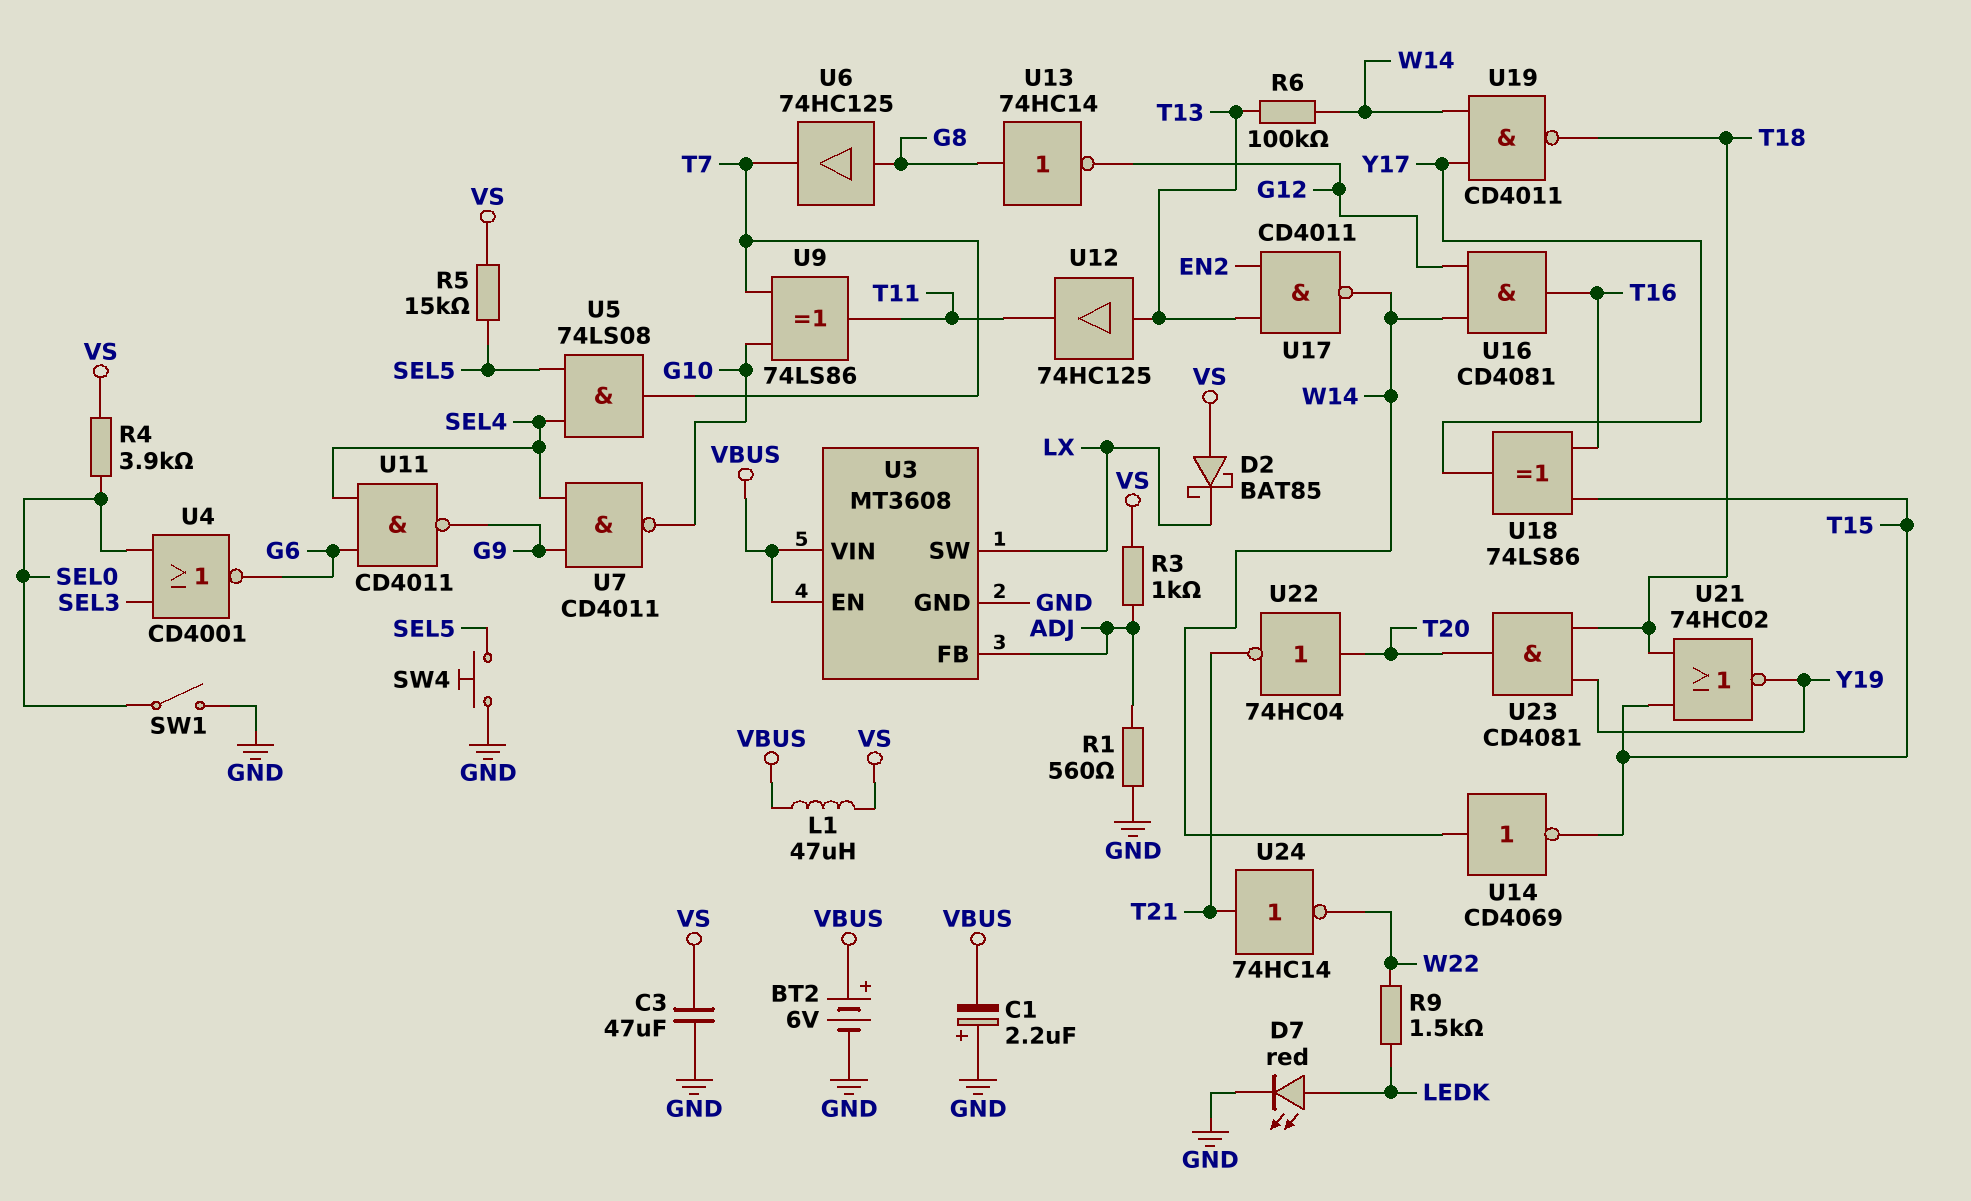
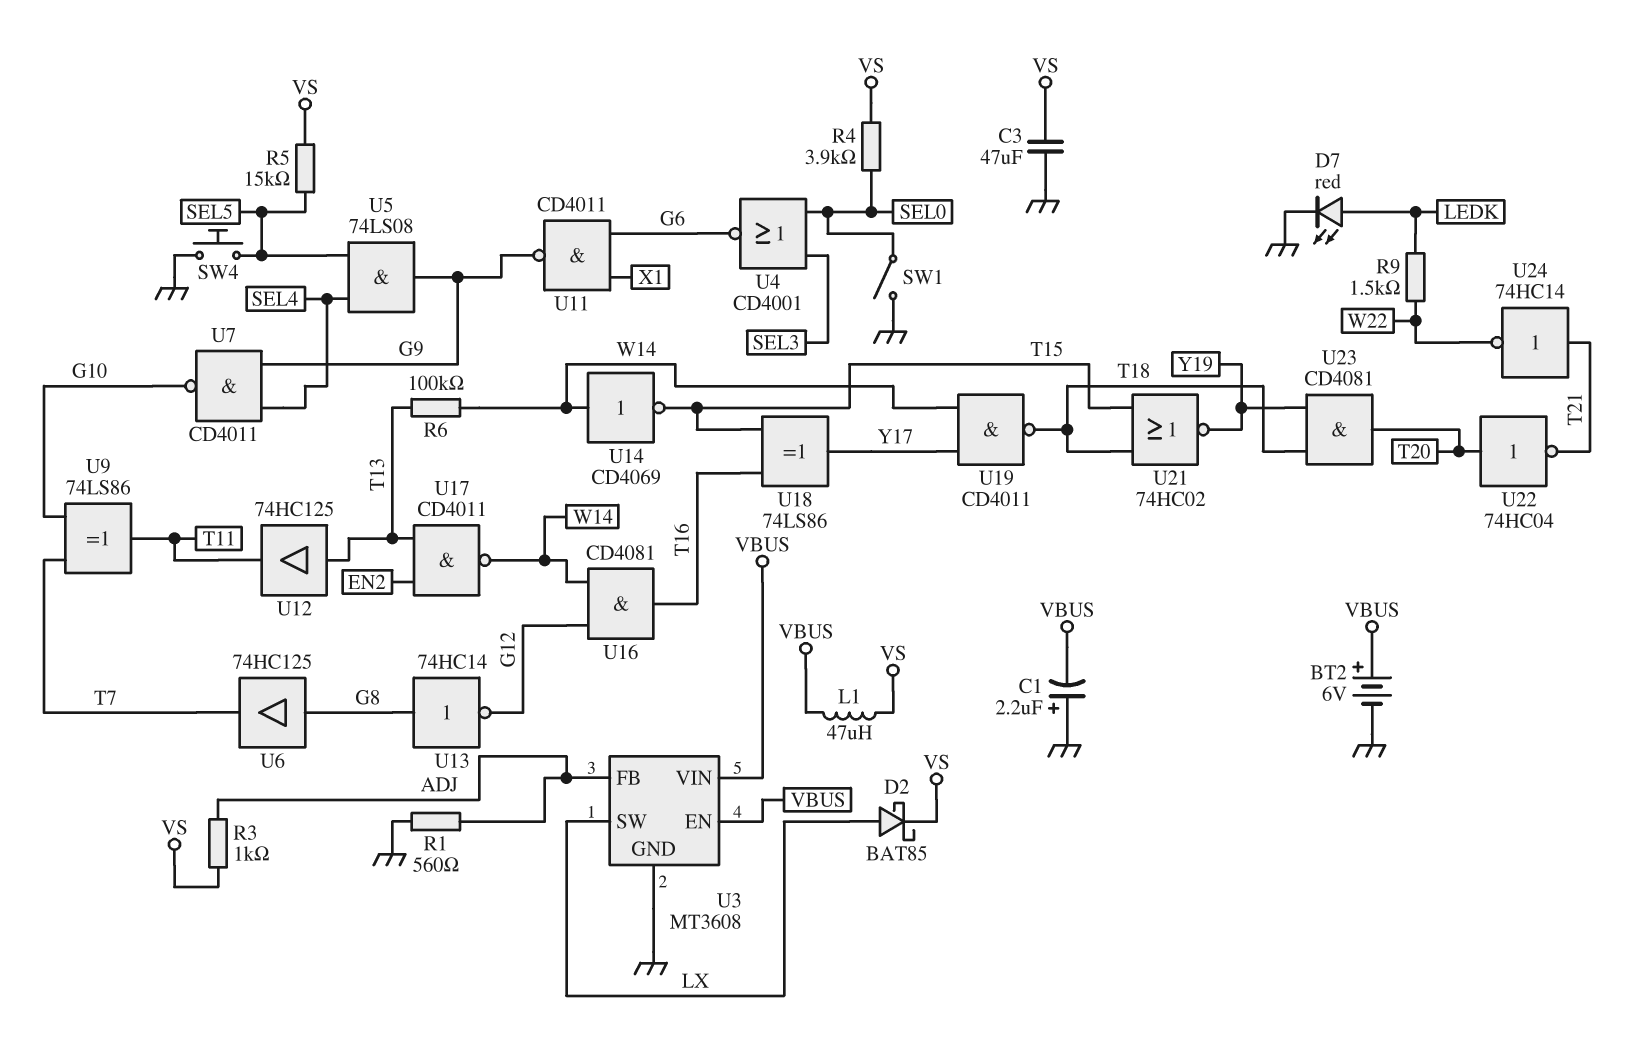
D2: schottky BAT85 (A VS, K LX) -> schottky BAT85 (A LX, K VS)
U5: AND 74LS08 (in SEL4, in SEL5, out T7) -> AND 74LS08 (in SEL4, in SEL5, out G9)
U11: NAND CD4011 (in G6, in SEL4, out G9) -> NAND CD4011 (in G6, in X1, out G9)

